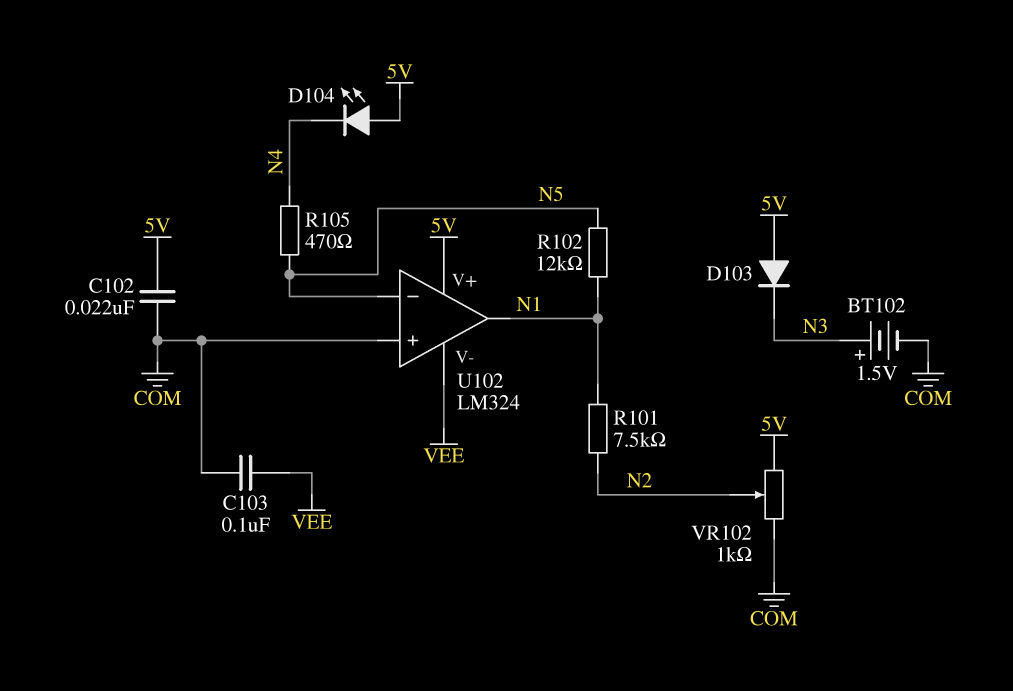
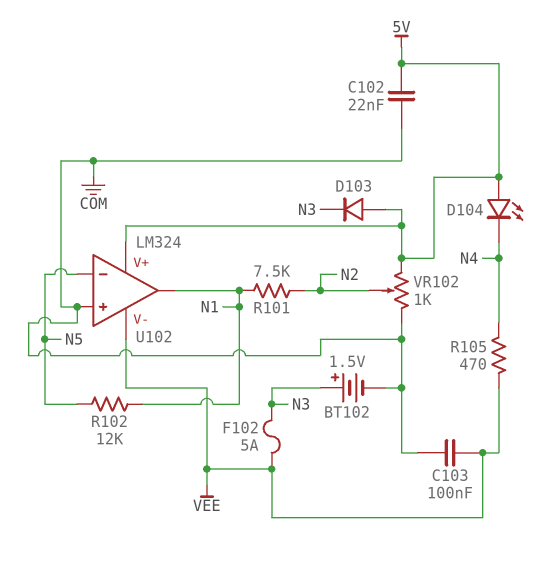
F102: none -> 5A (N3, VEE)
R105: 470 (N4, N5) -> 470 (N4, VEE)

